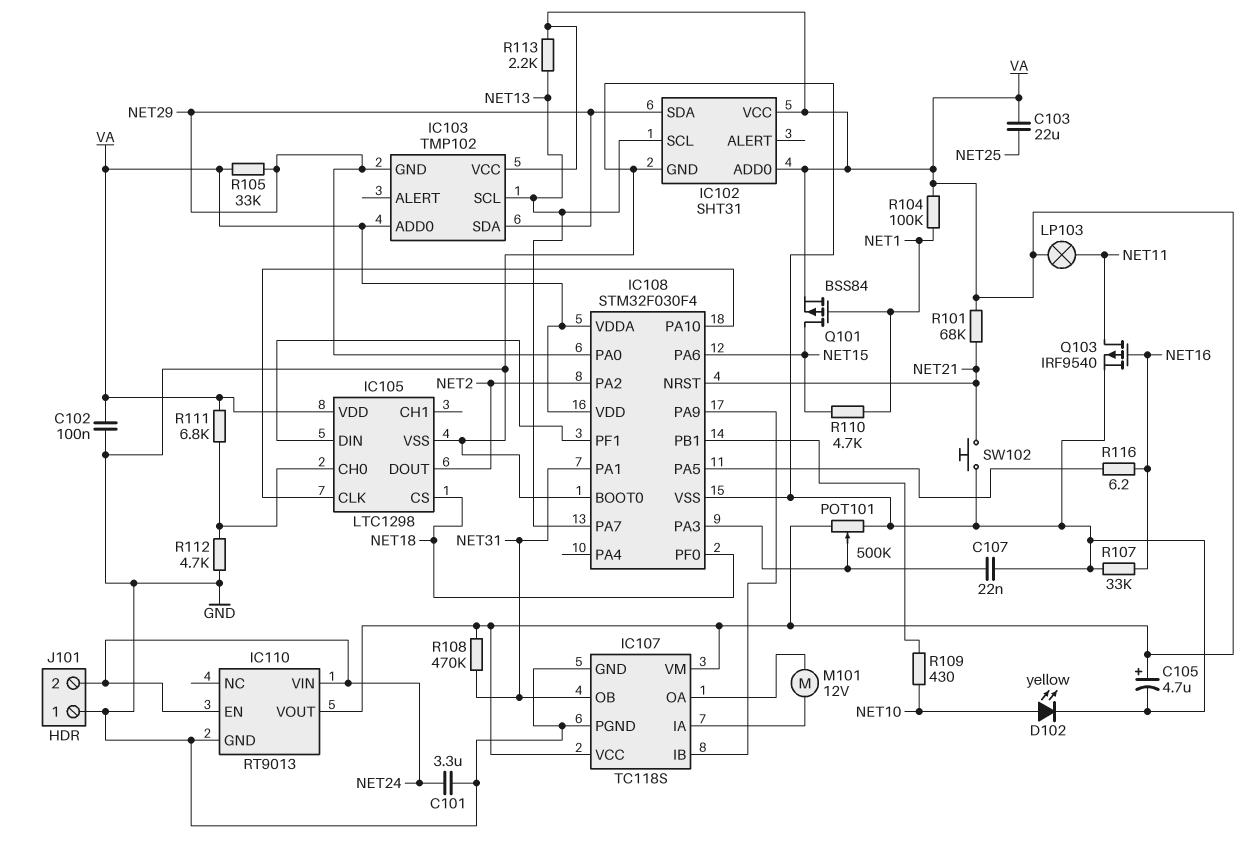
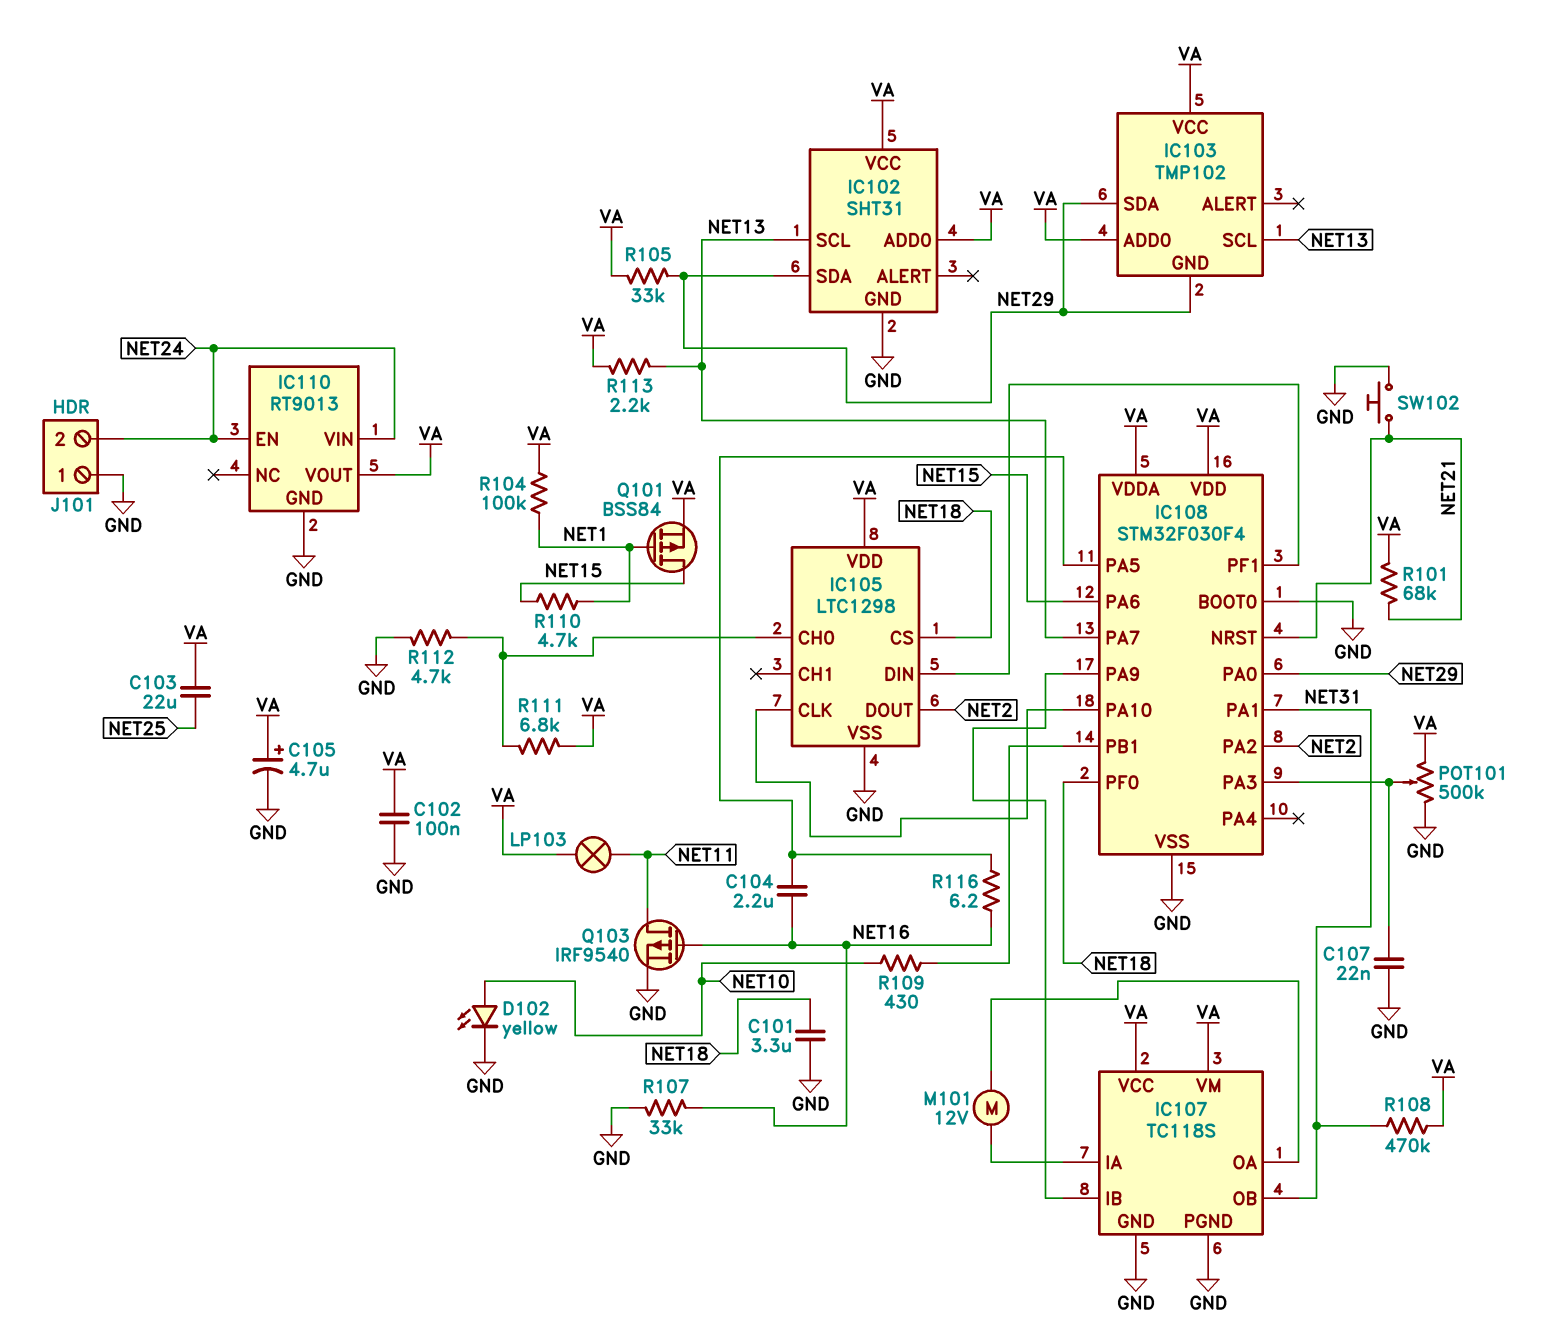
C101: 3.3uF (GND, NET24) -> 3.3uF (GND, NET18)
C104: none -> 2.2uF (IC108/PA5, NET16)

